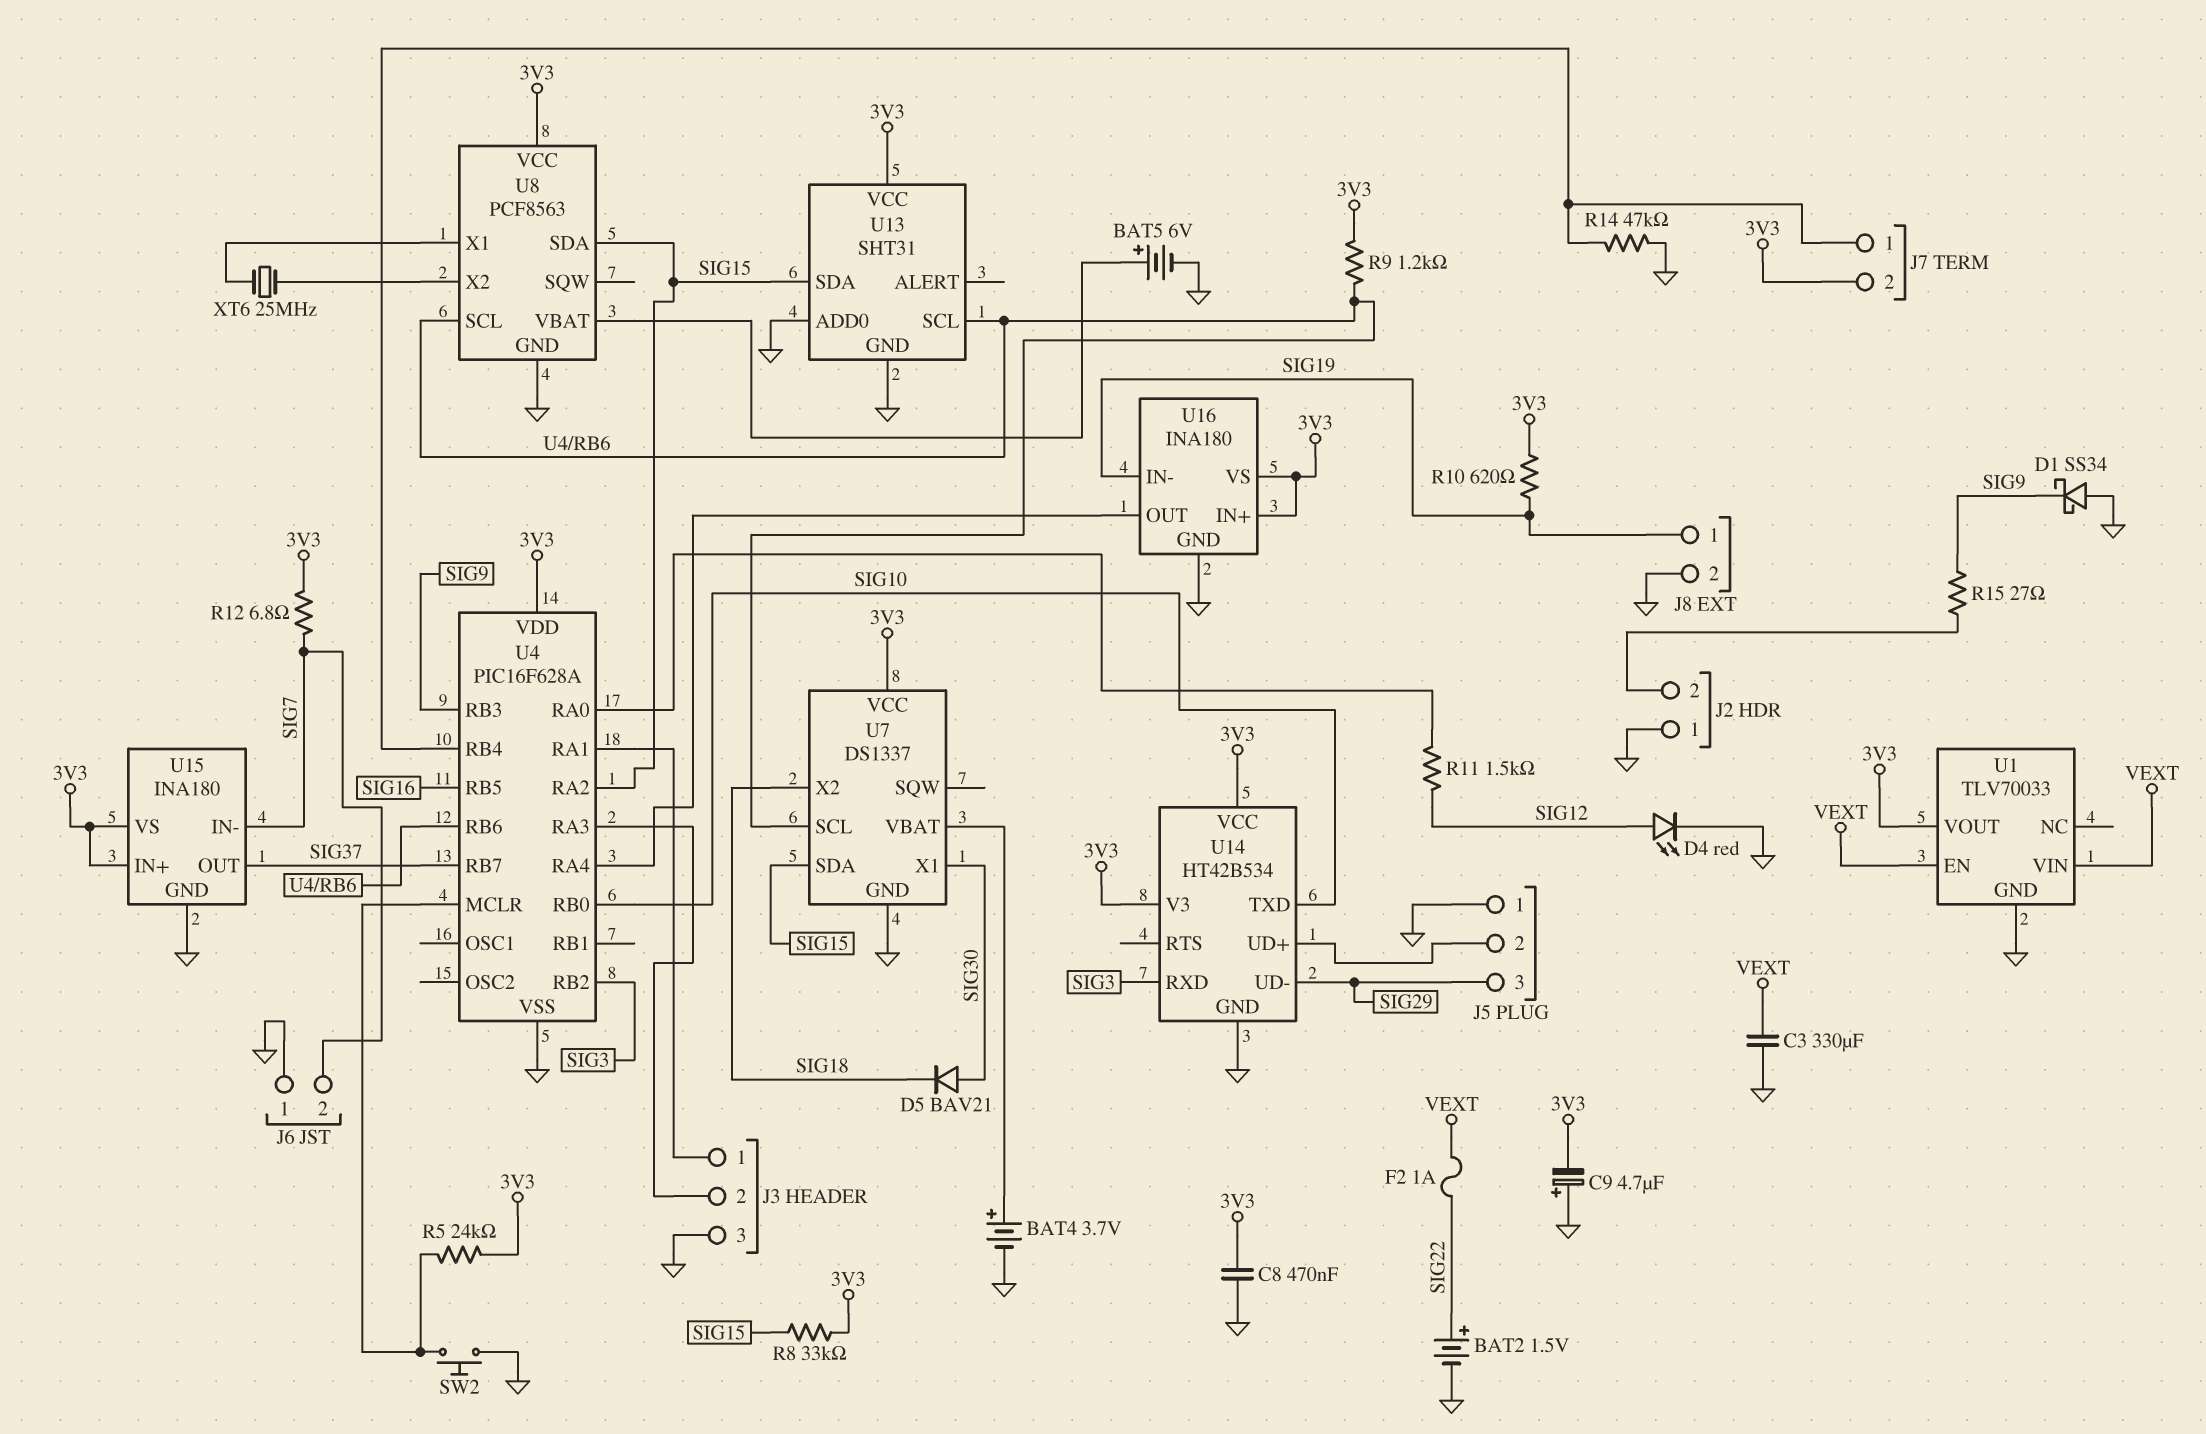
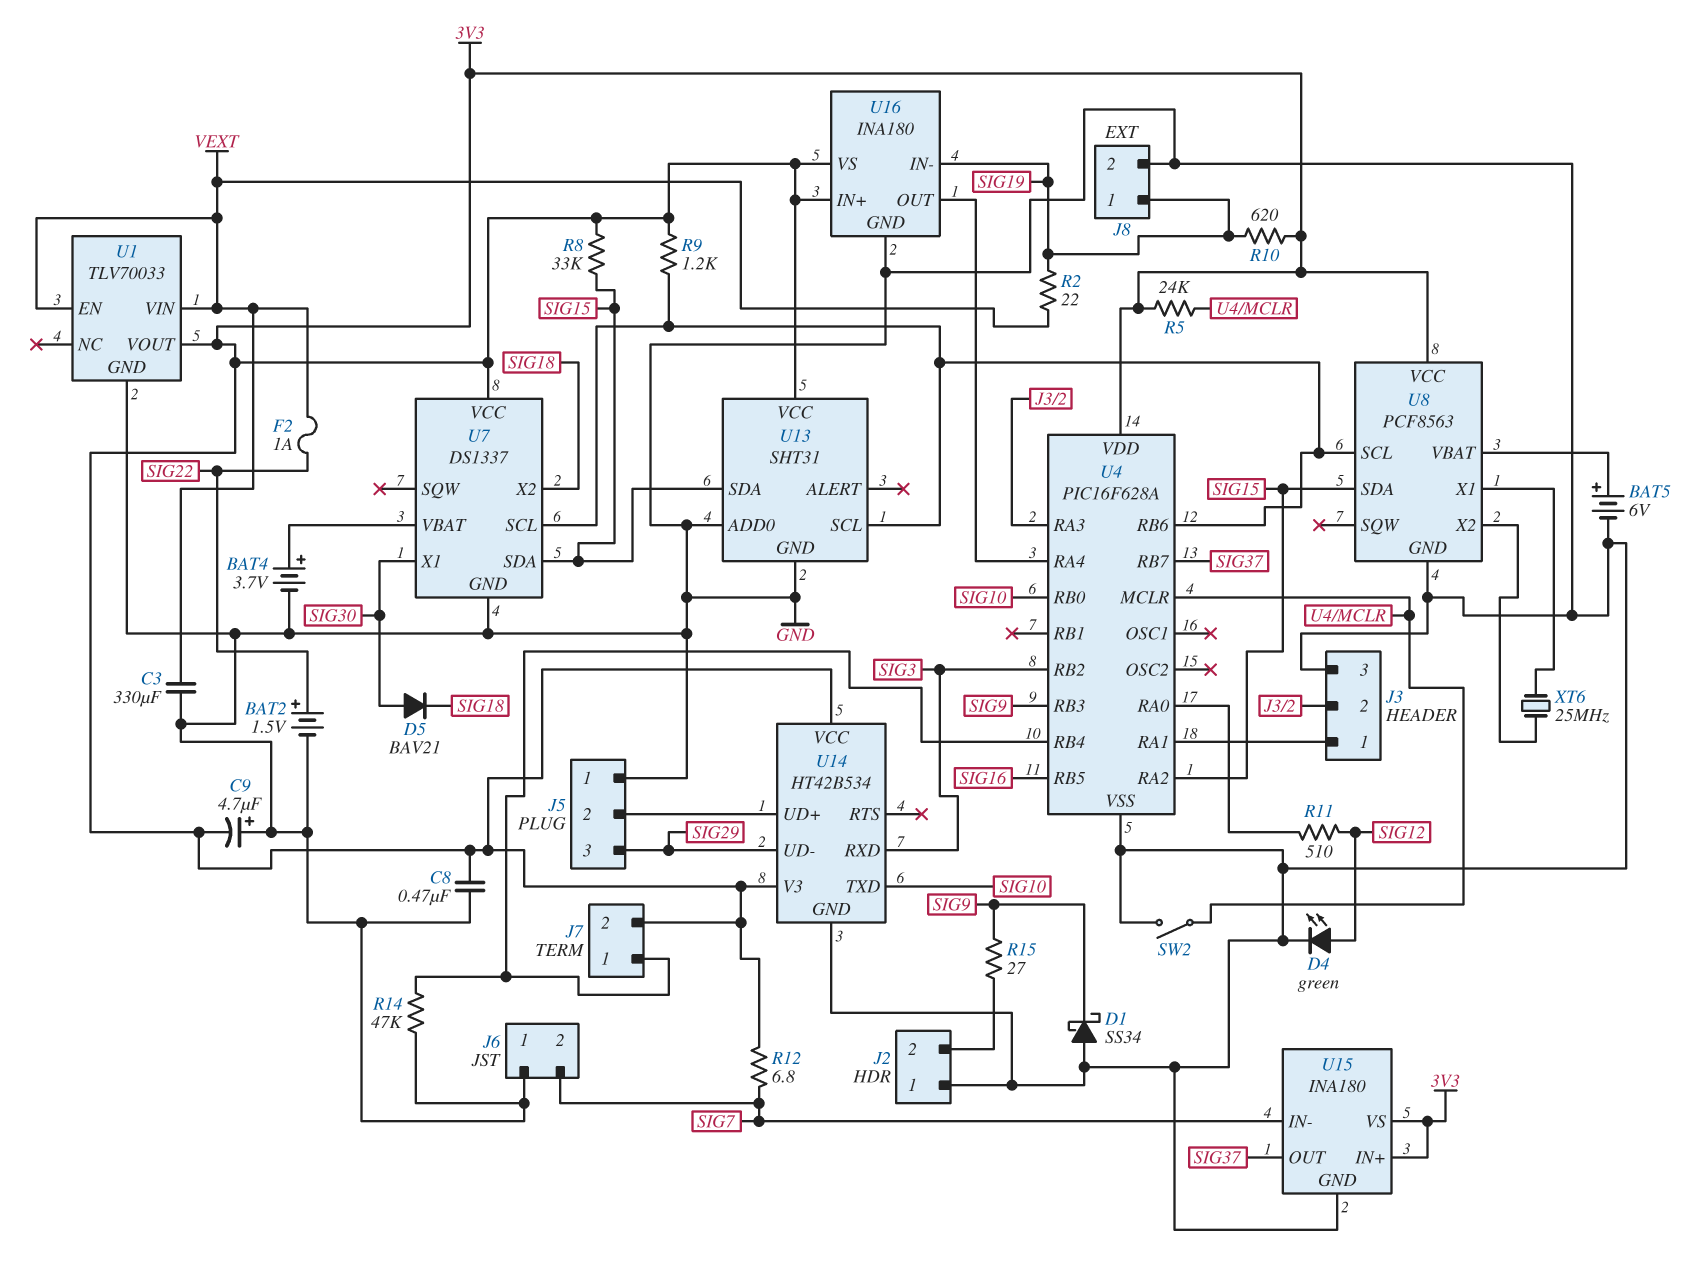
D4: LED red (A SIG12, K GND) -> LED green (A SIG12, K GND)
R2: none -> 22 (SIG19, VEXT)
R11: 1.5k (SIG12, U4/RA0) -> 510 (SIG12, U4/RA0)
SW2: button (GND, U4/MCLR) -> switch (GND, U4/MCLR)

